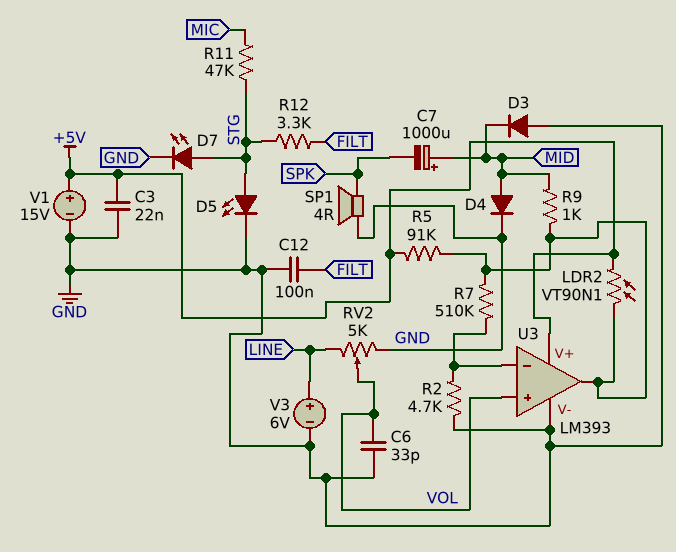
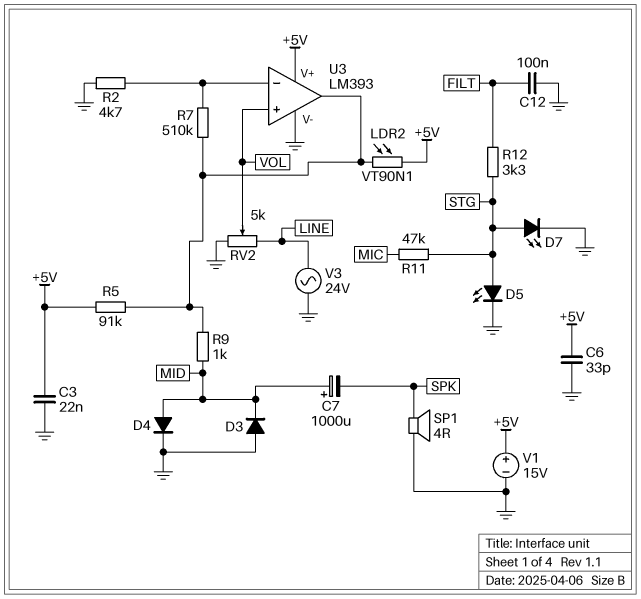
C6: 33pF (GND, VOL) -> 33pF (+5V, GND)
V3: 6V (plus LINE, minus GND) -> AC 24V (GND, LINE)

